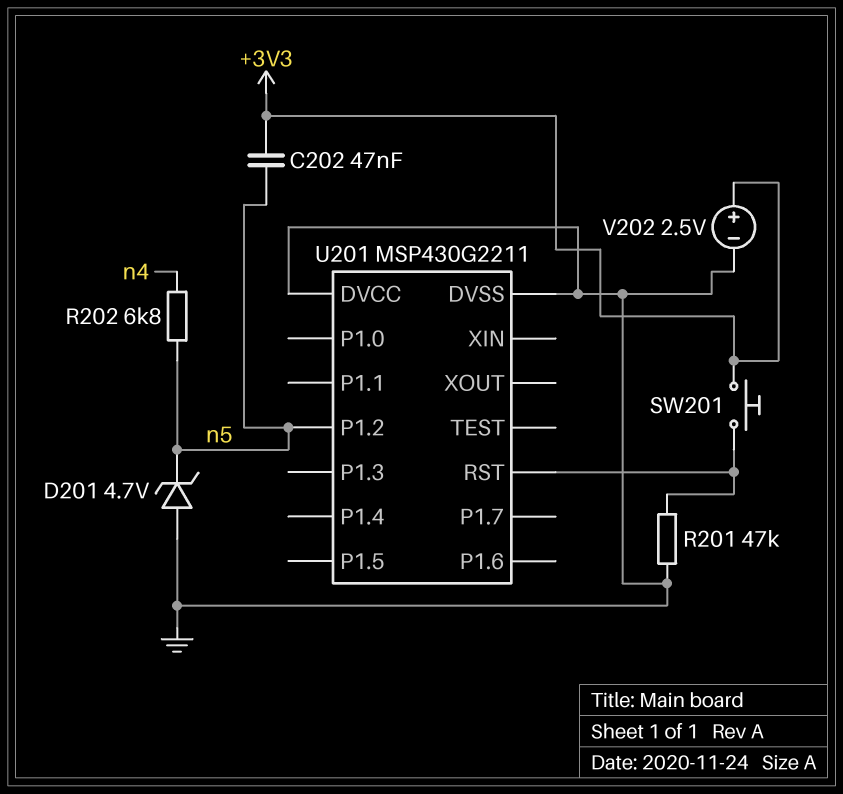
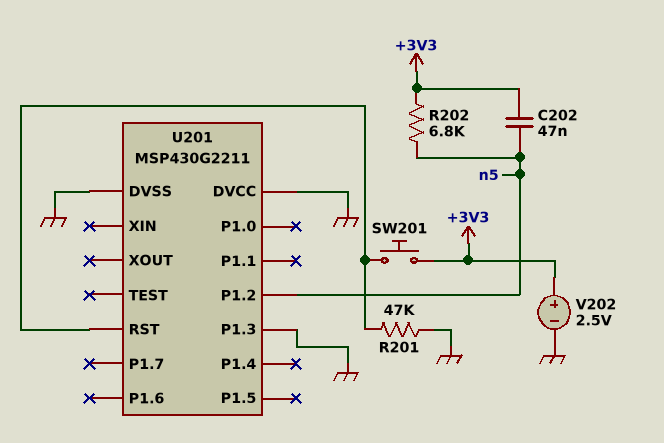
D201: zener 4.7V (A GND, K n5) -> none
R202: 6.8k (n4, n5) -> 6.8k (+3V3, n5)
U201 pin P1.3: none -> GND

